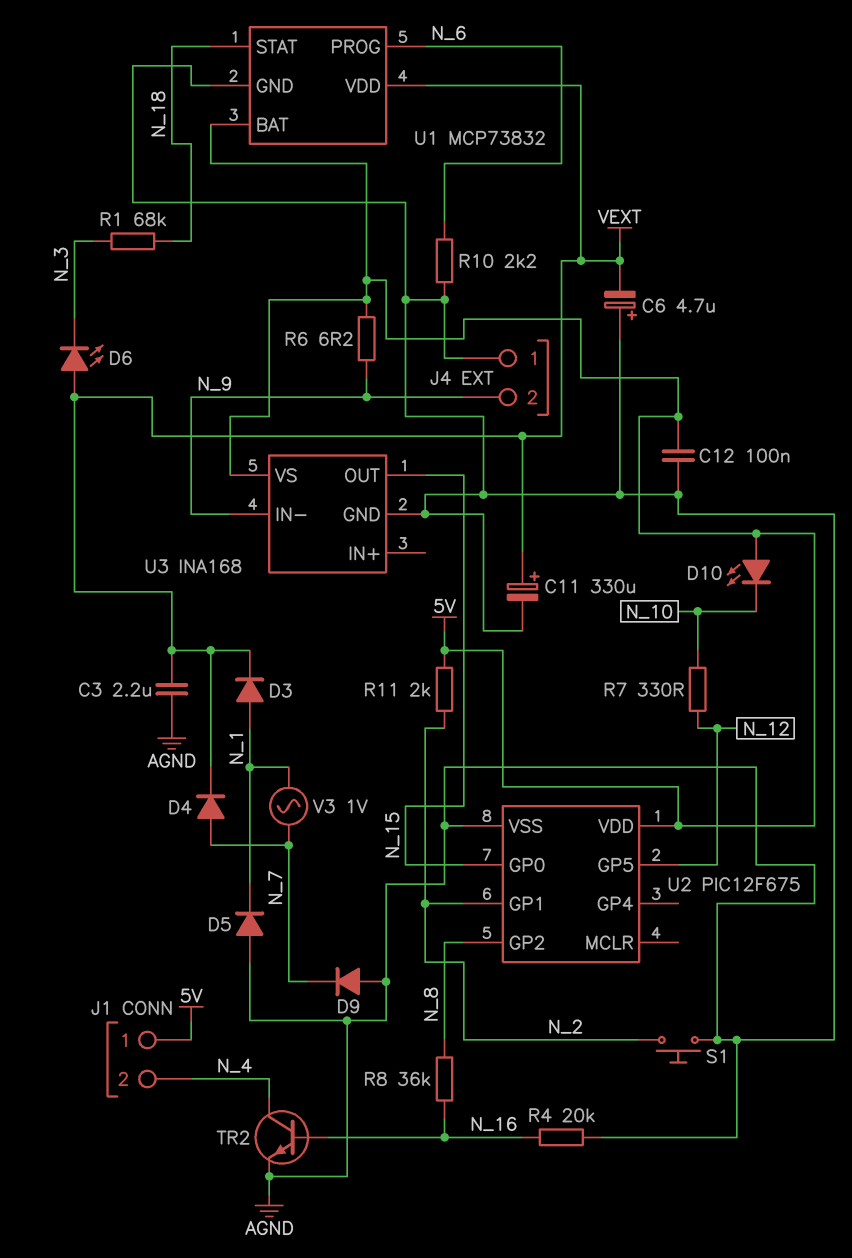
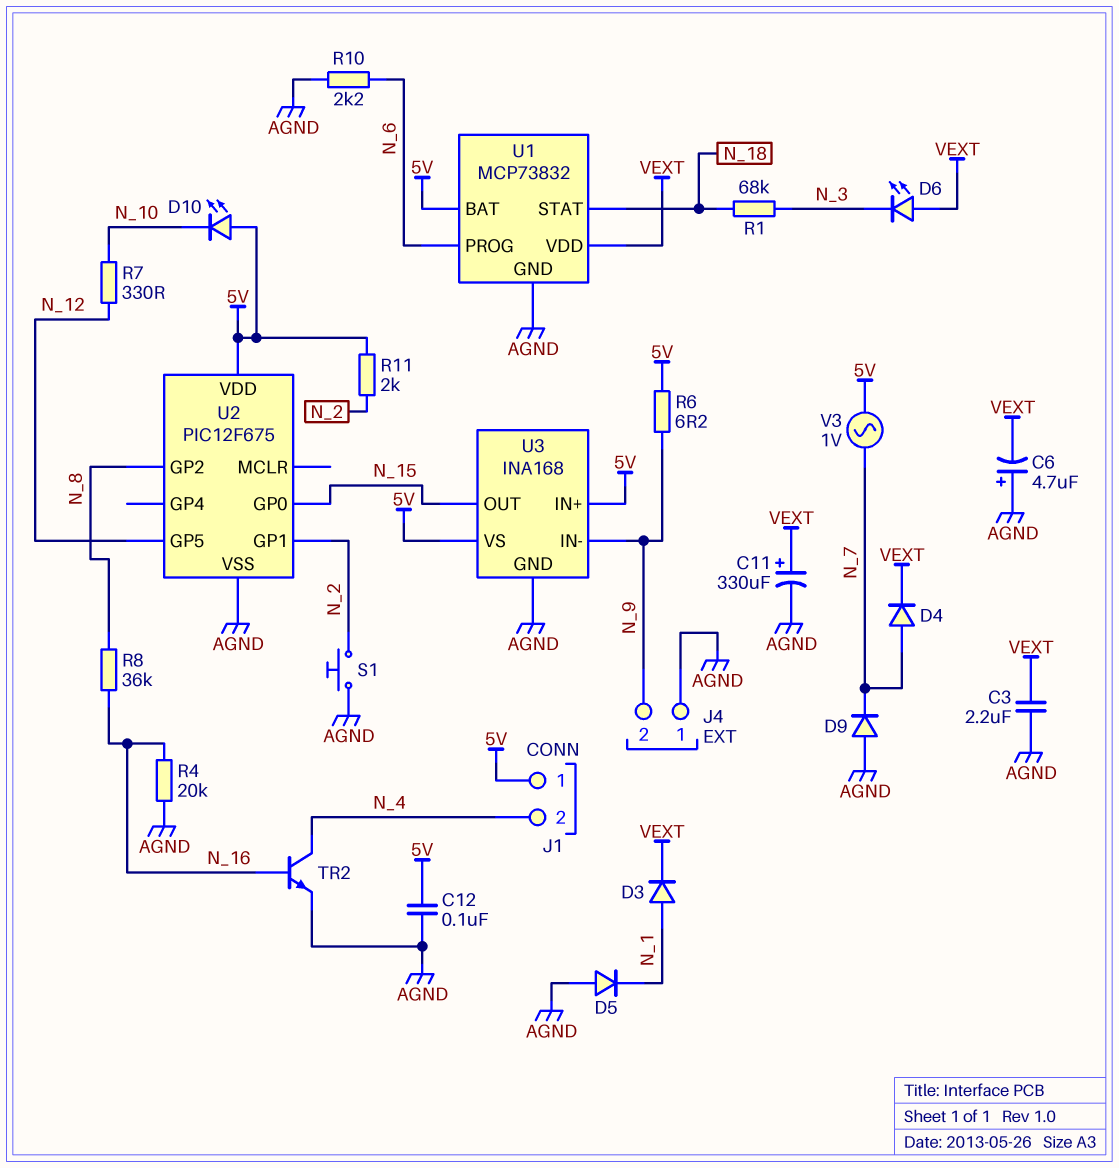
U3 pin IN+: none -> 5V
V3: AC 1V (N_1, N_7) -> AC 1V (5V, N_7)

